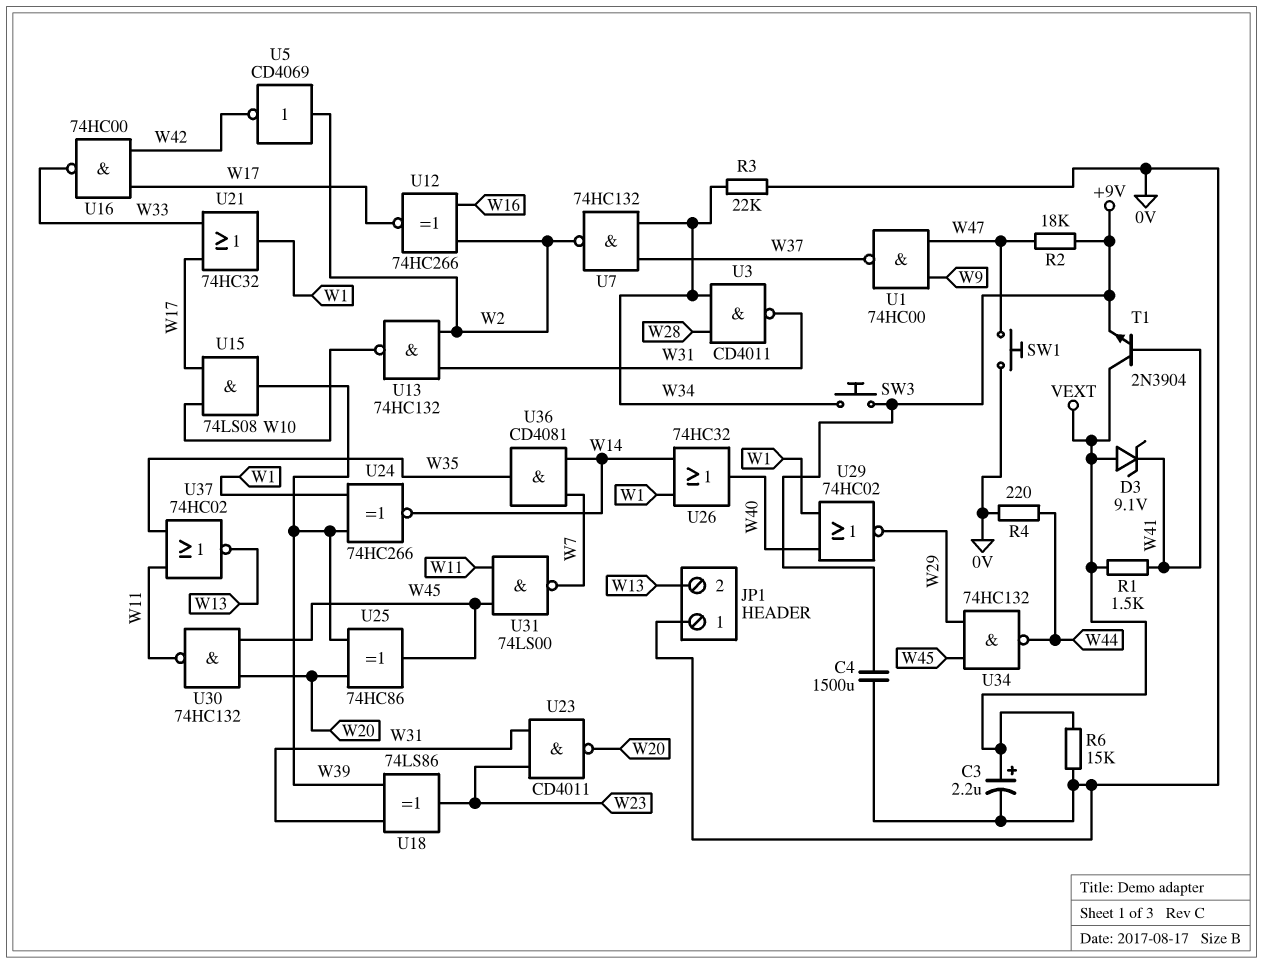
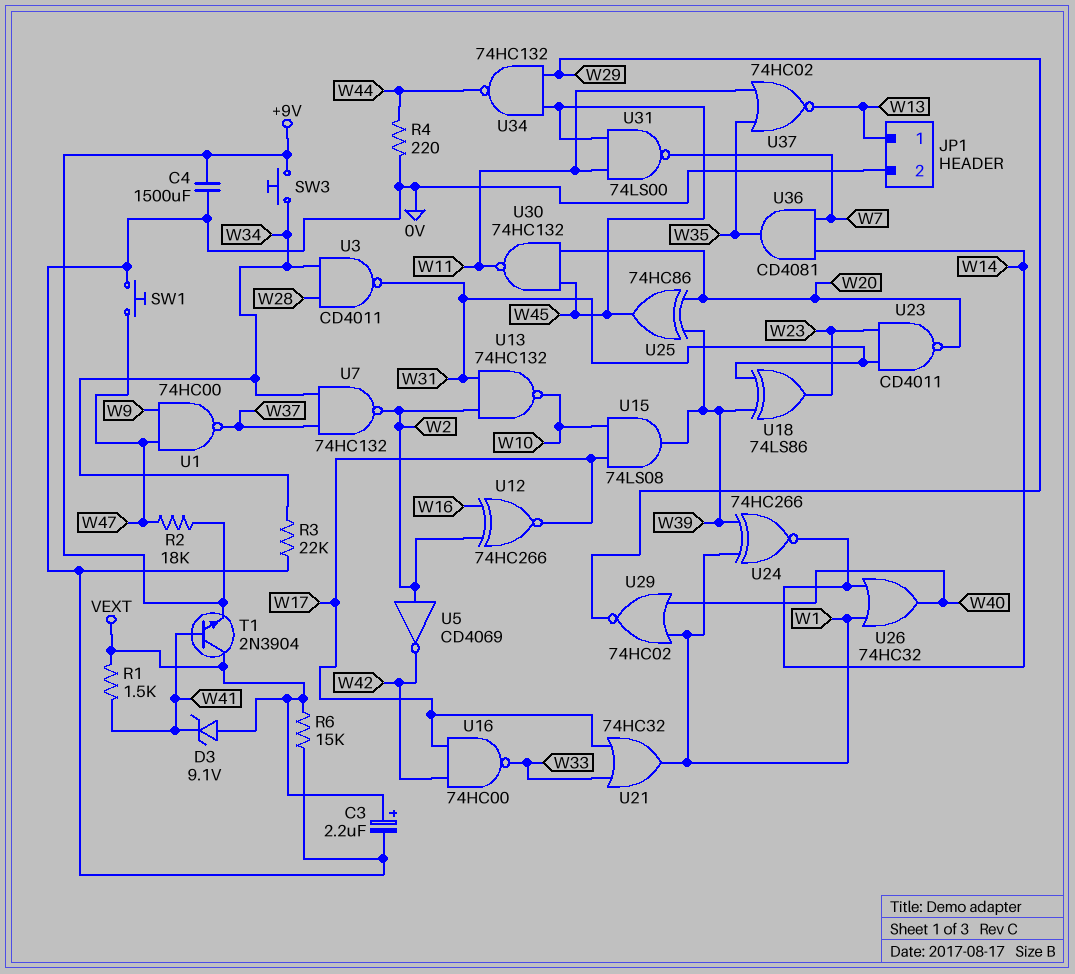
JP1 pin 1: 0V -> W13
JP1 pin 2: W13 -> 0V

